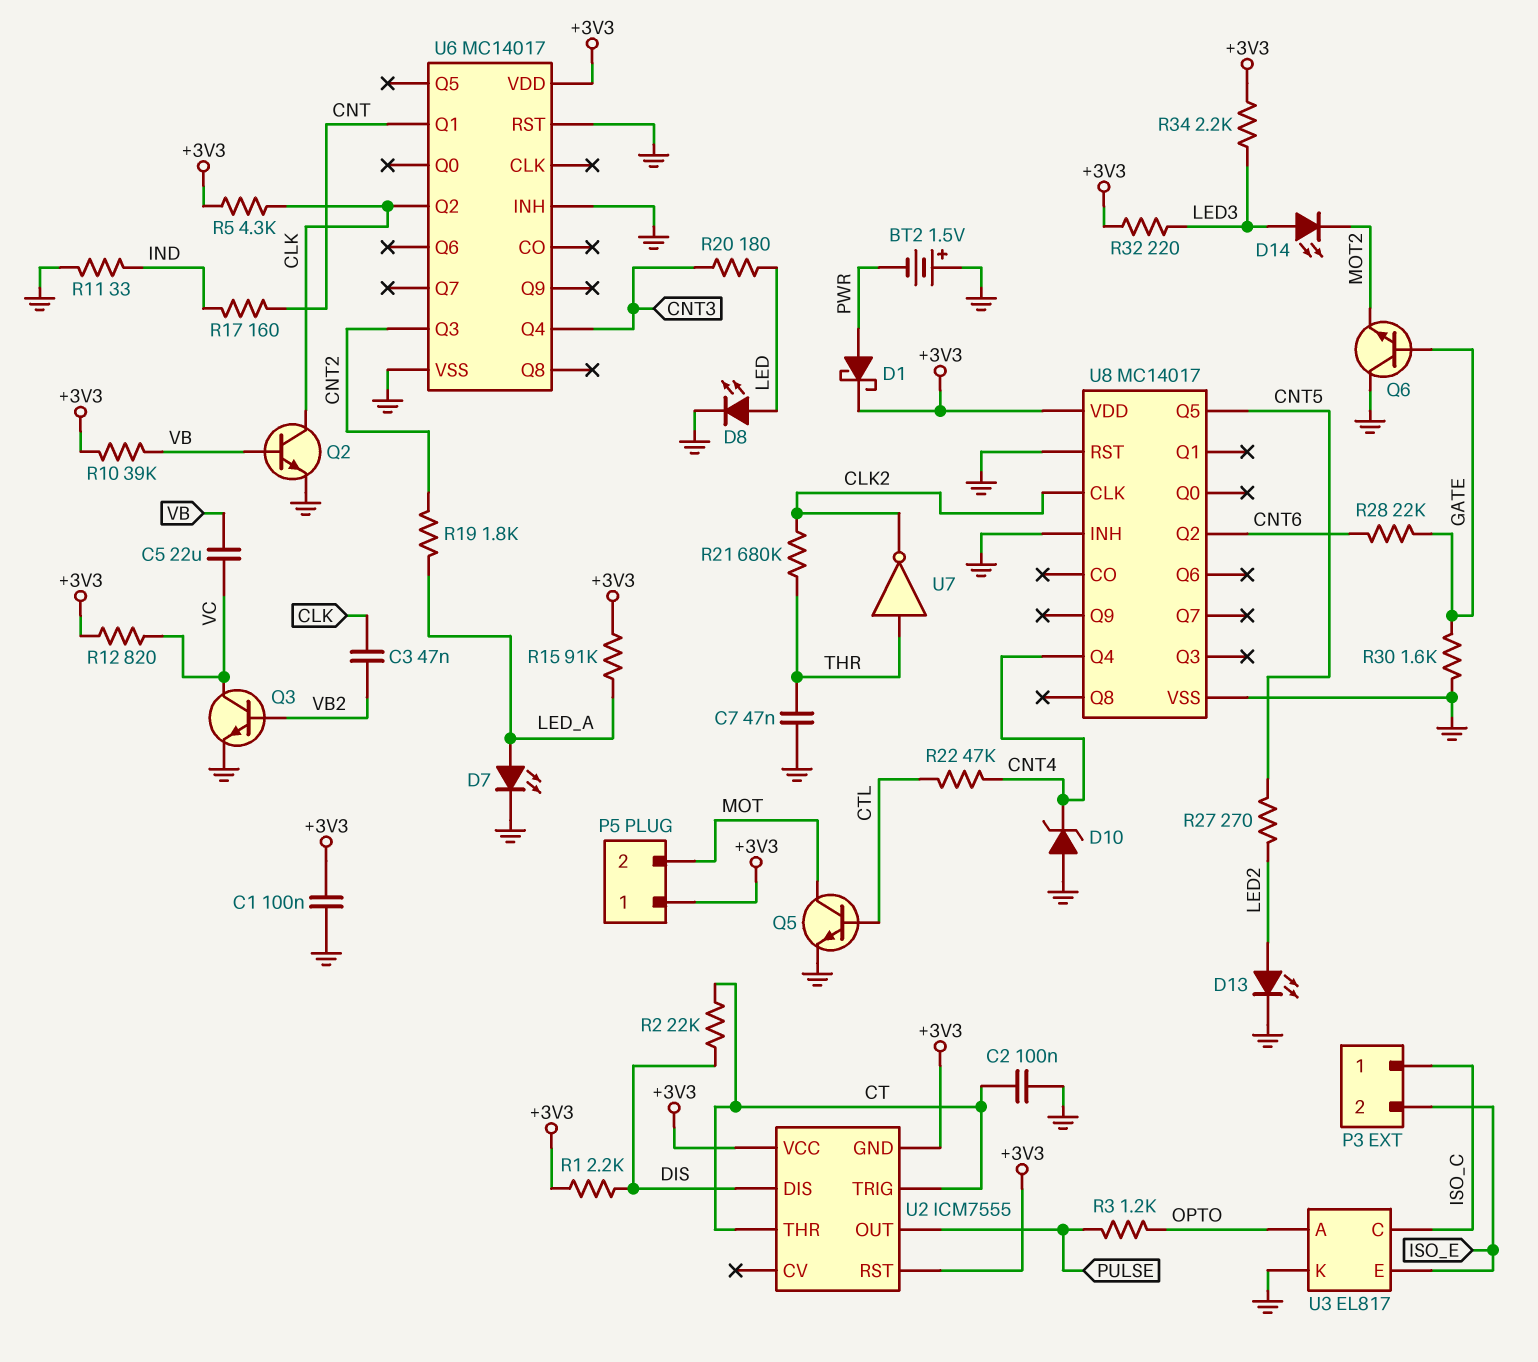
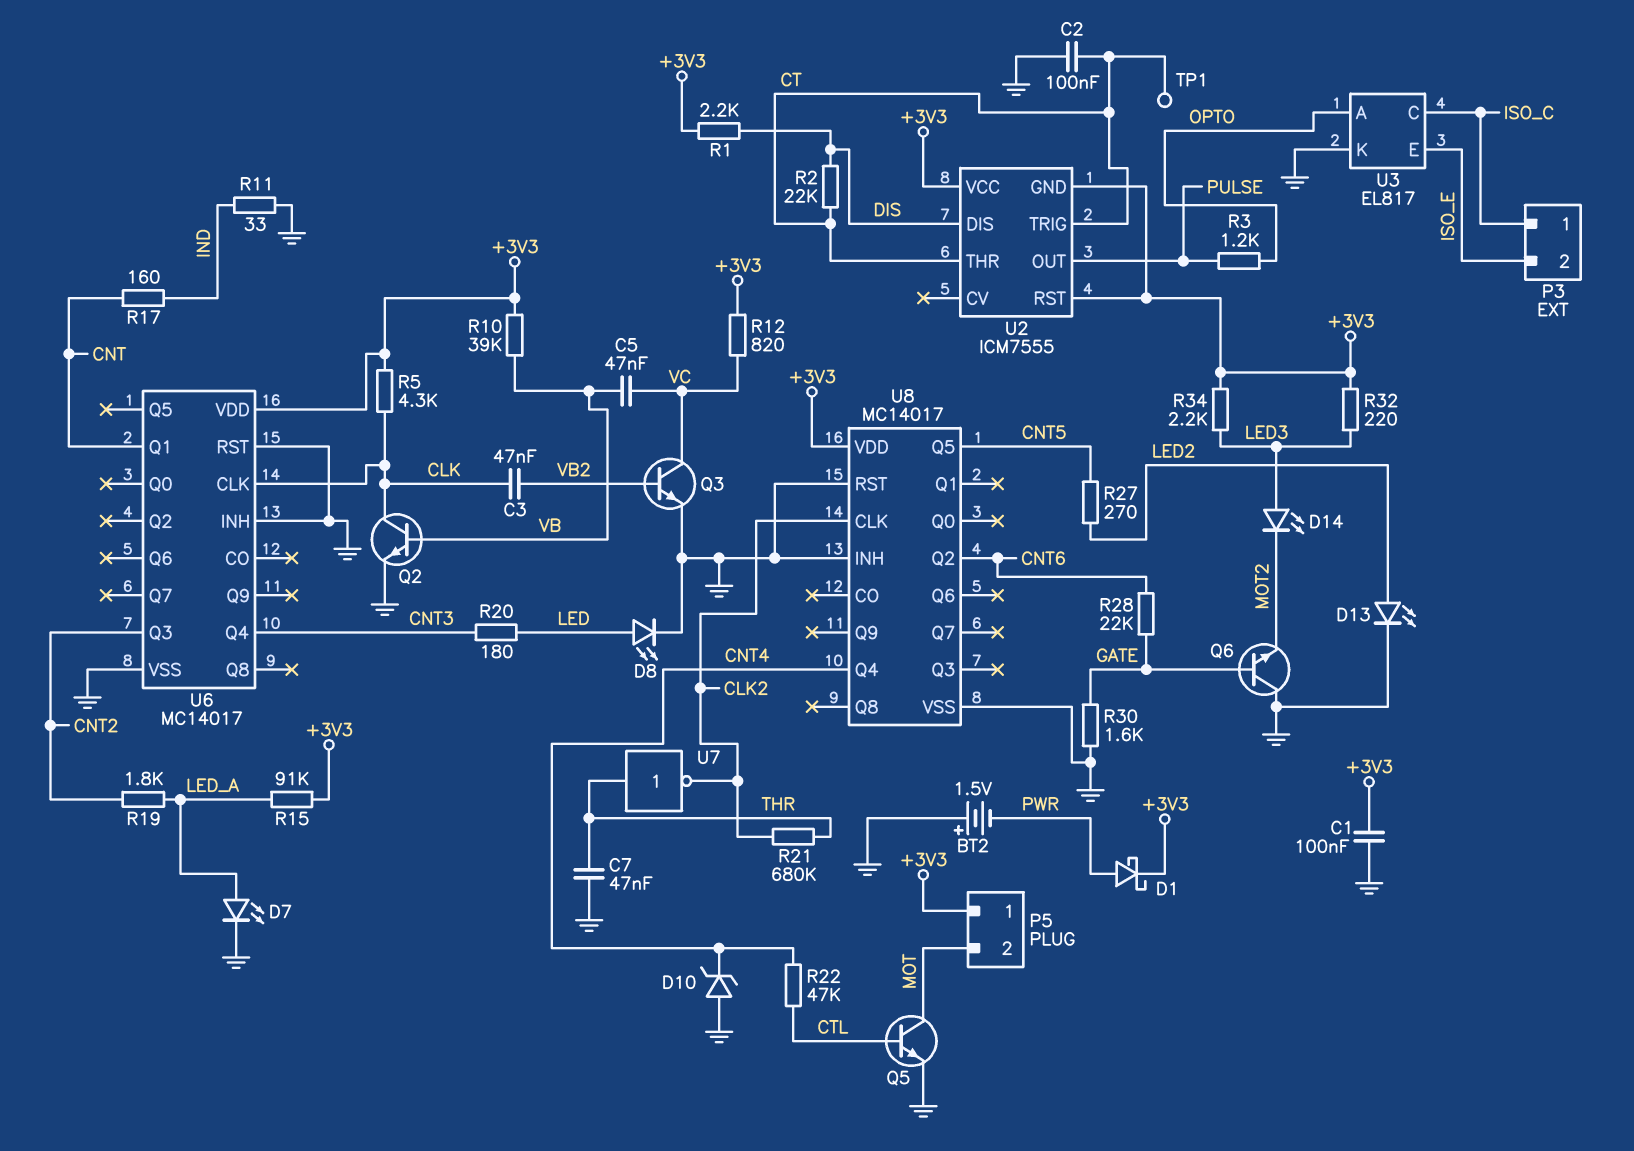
C5: 22uF (VB, VC) -> 47nF (VB, VC)
TP1: none -> test point (CT)
U6 pin CLK: none -> CLK
U6 pin Q2: CLK -> none

